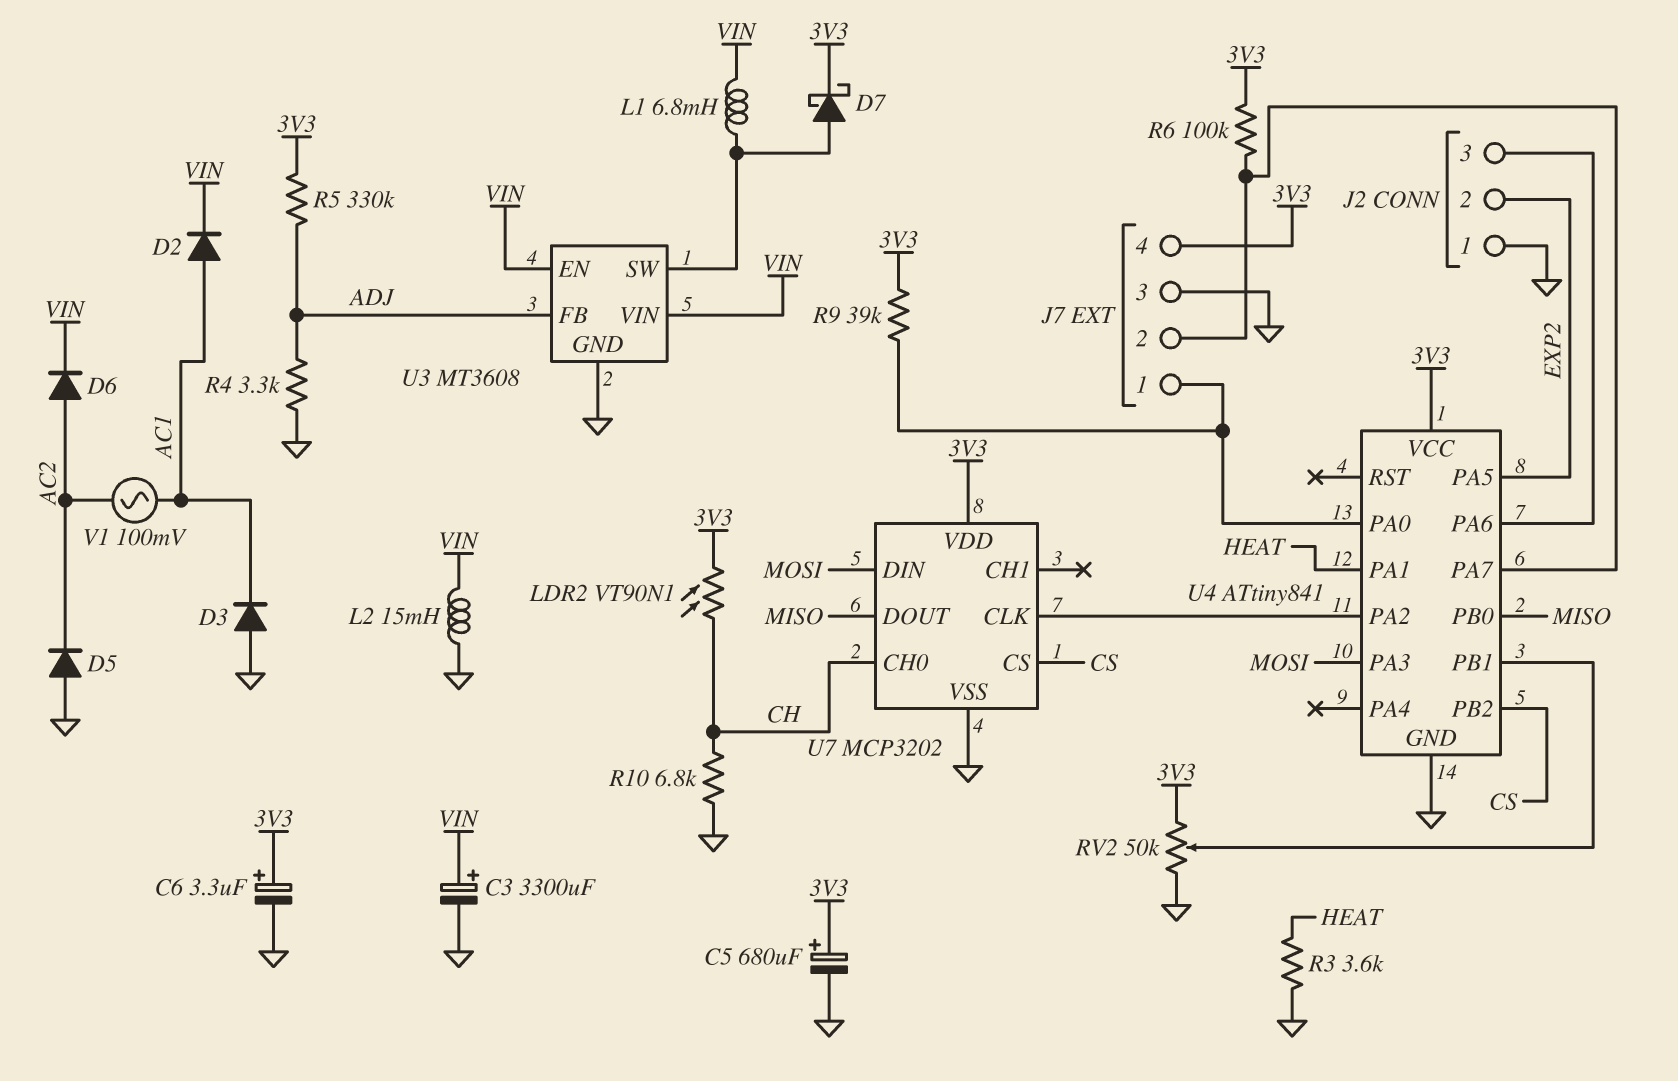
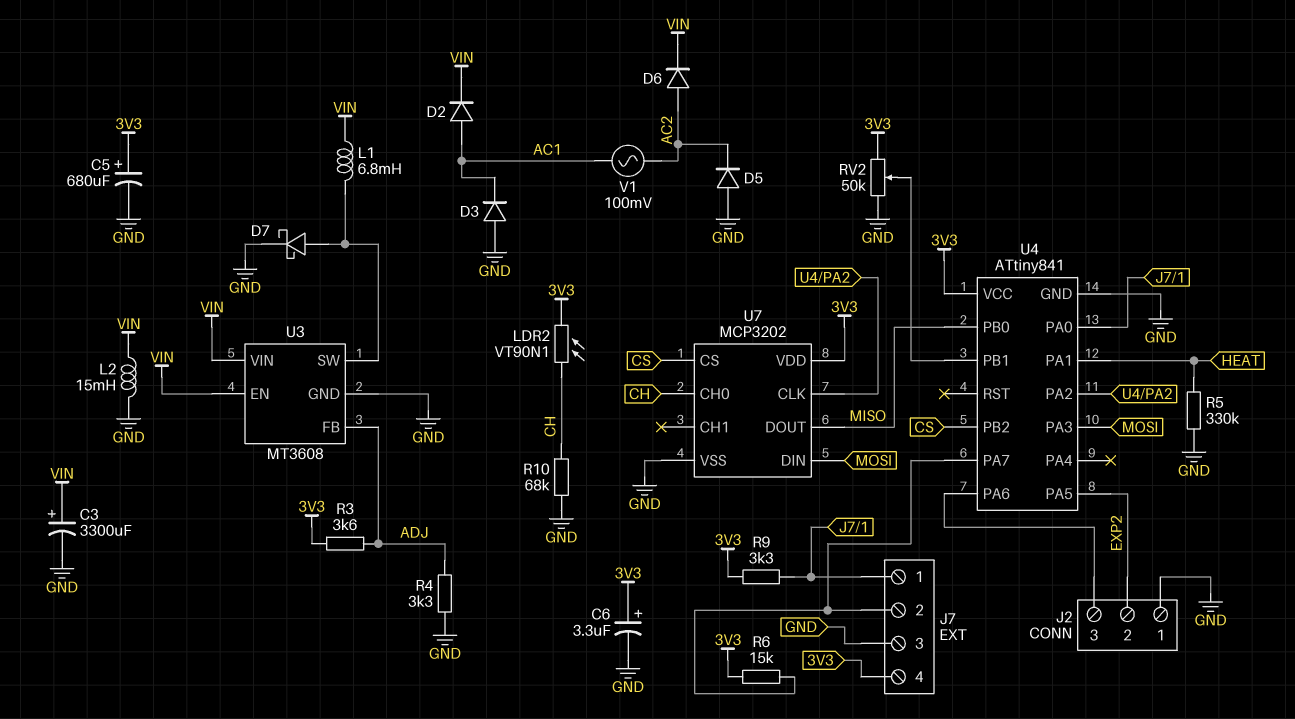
D7: schottky (A U3/SW, K 3V3) -> schottky (A U3/SW, K GND)
R3: 3.6k (GND, HEAT) -> 3.6k (3V3, ADJ)
R5: 330k (3V3, ADJ) -> 330k (GND, HEAT)
R6: 100k (3V3, J7/2) -> 15k (3V3, J7/2)
R9: 39k (3V3, J7/1) -> 3.3k (3V3, J7/1)
R10: 6.8k (CH, GND) -> 68k (CH, GND)

